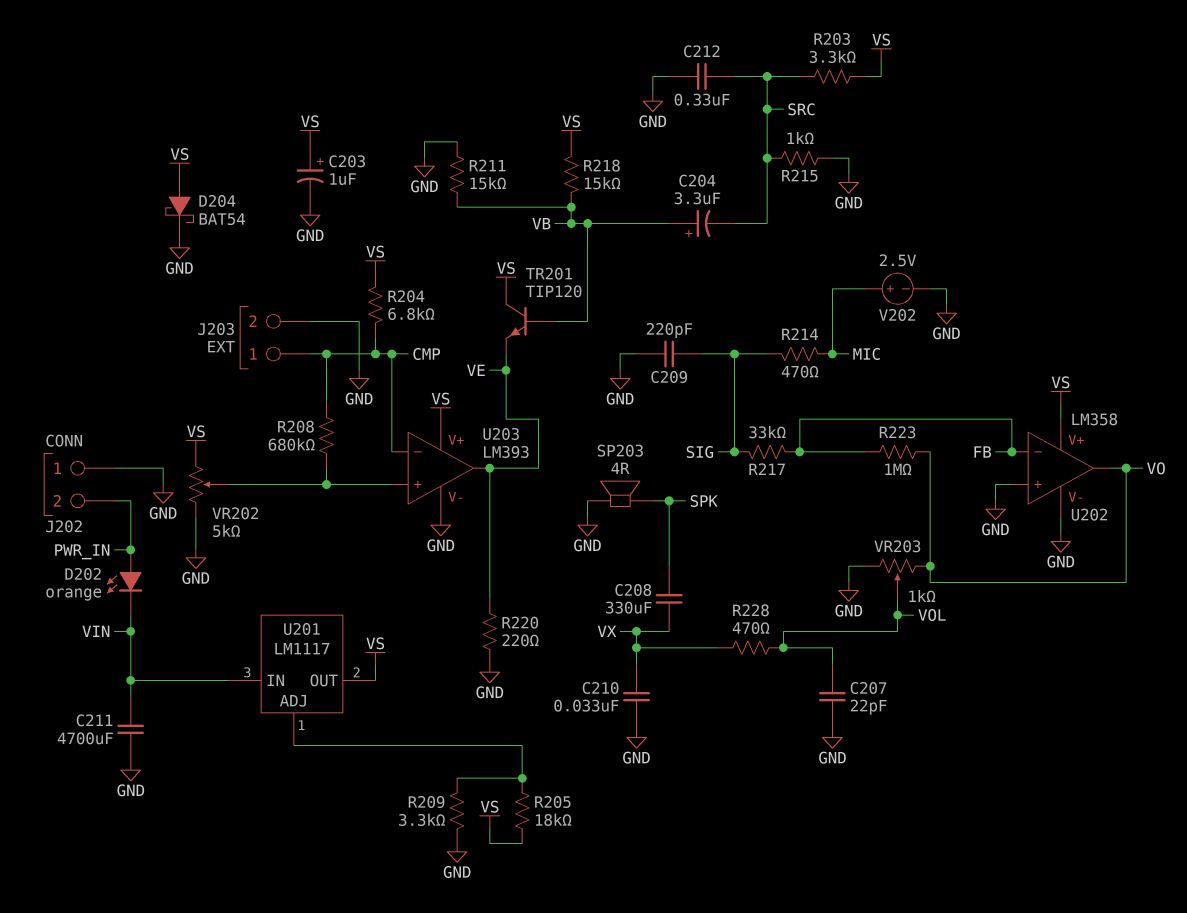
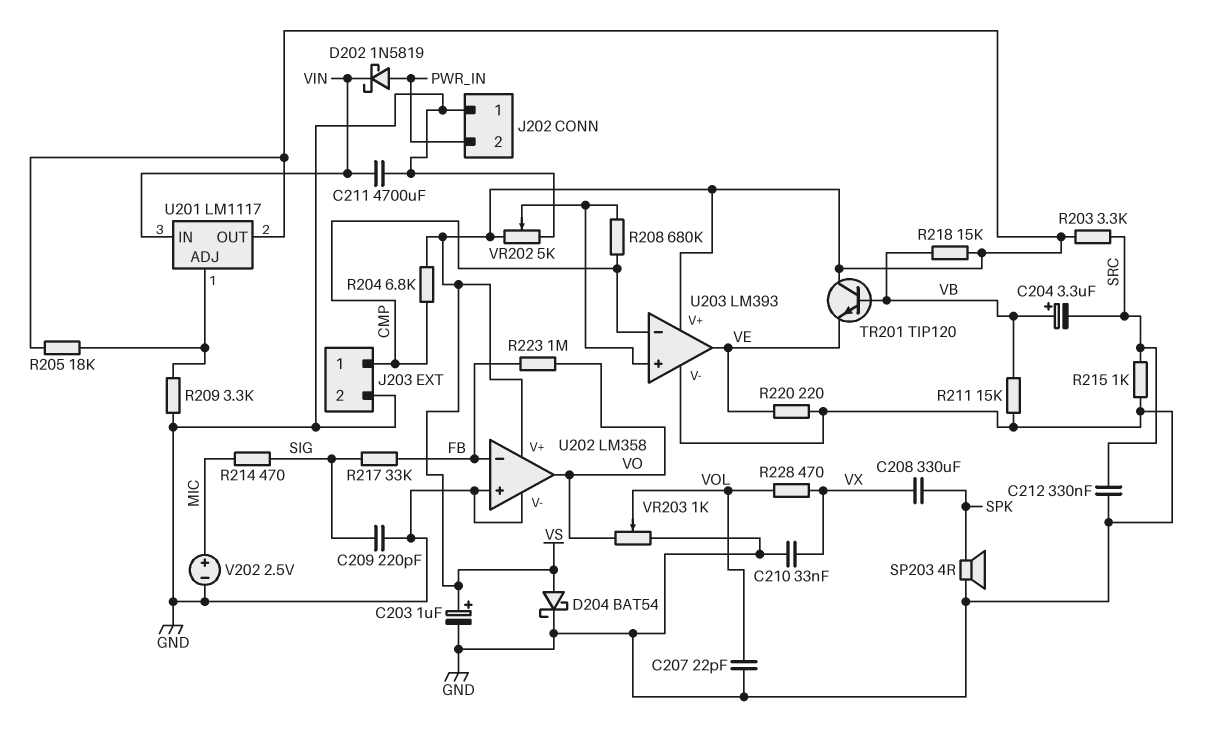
D202: LED orange (A PWR_IN, K VIN) -> schottky 1N5819 (A PWR_IN, K VIN)

